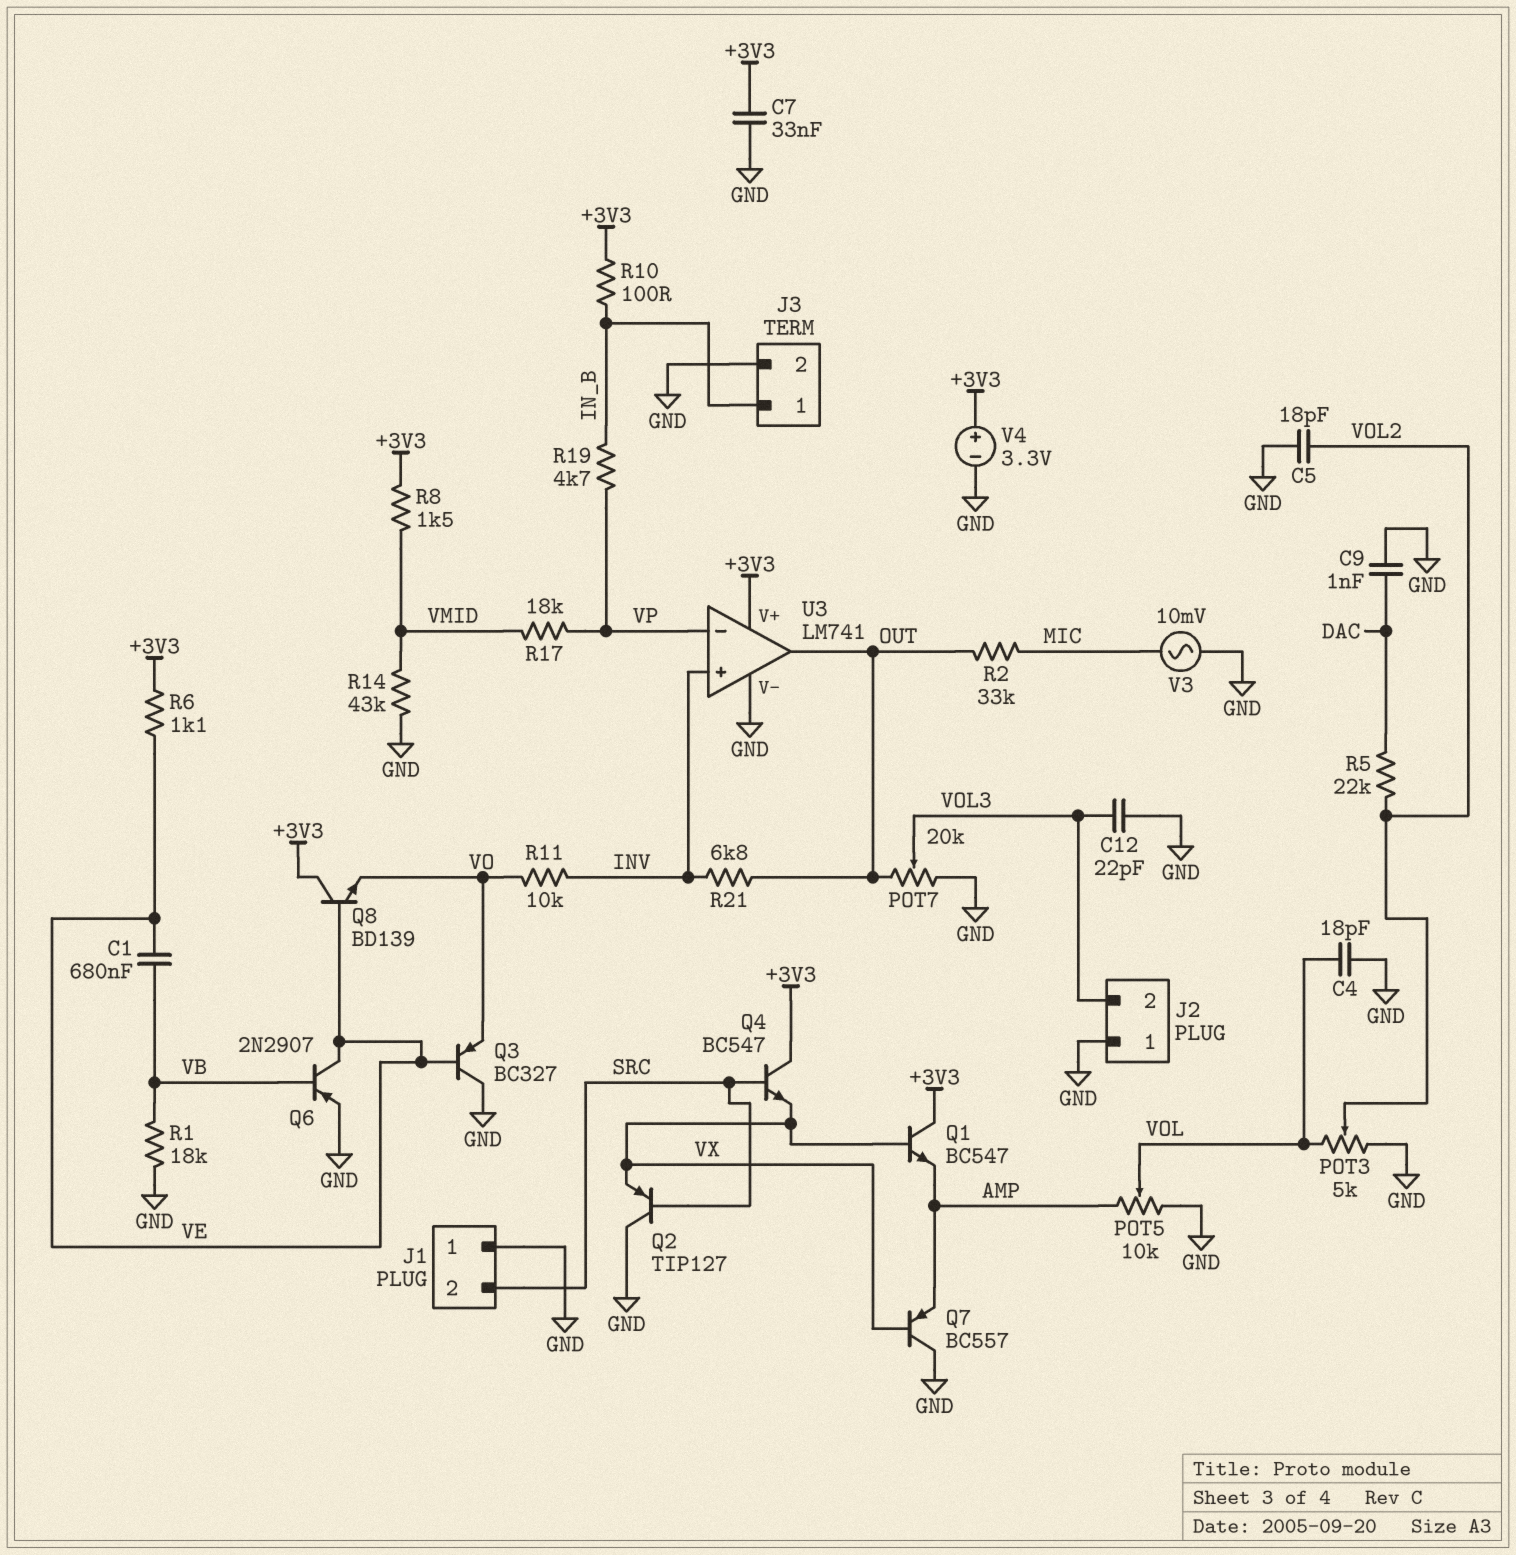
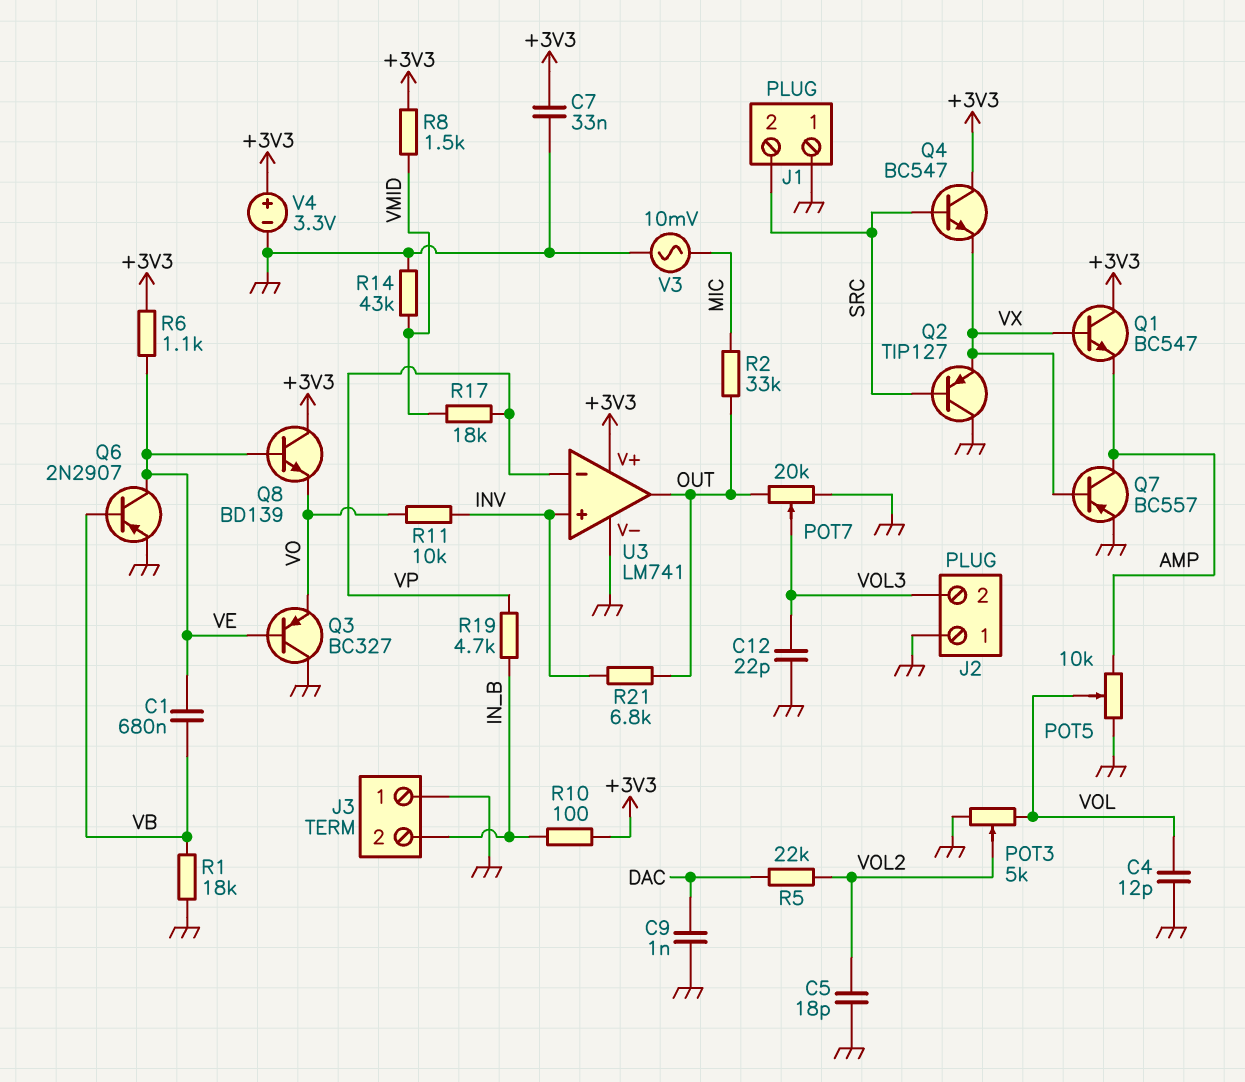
C4: 18pF (GND, VOL) -> 12pF (GND, VOL)
J3 pin 1: IN_B -> GND
J3 pin 2: GND -> IN_B
Q7: PNP BC557 (B VX, C GND, E AMP) -> PNP BC557 (B VX, C AMP, E GND)

